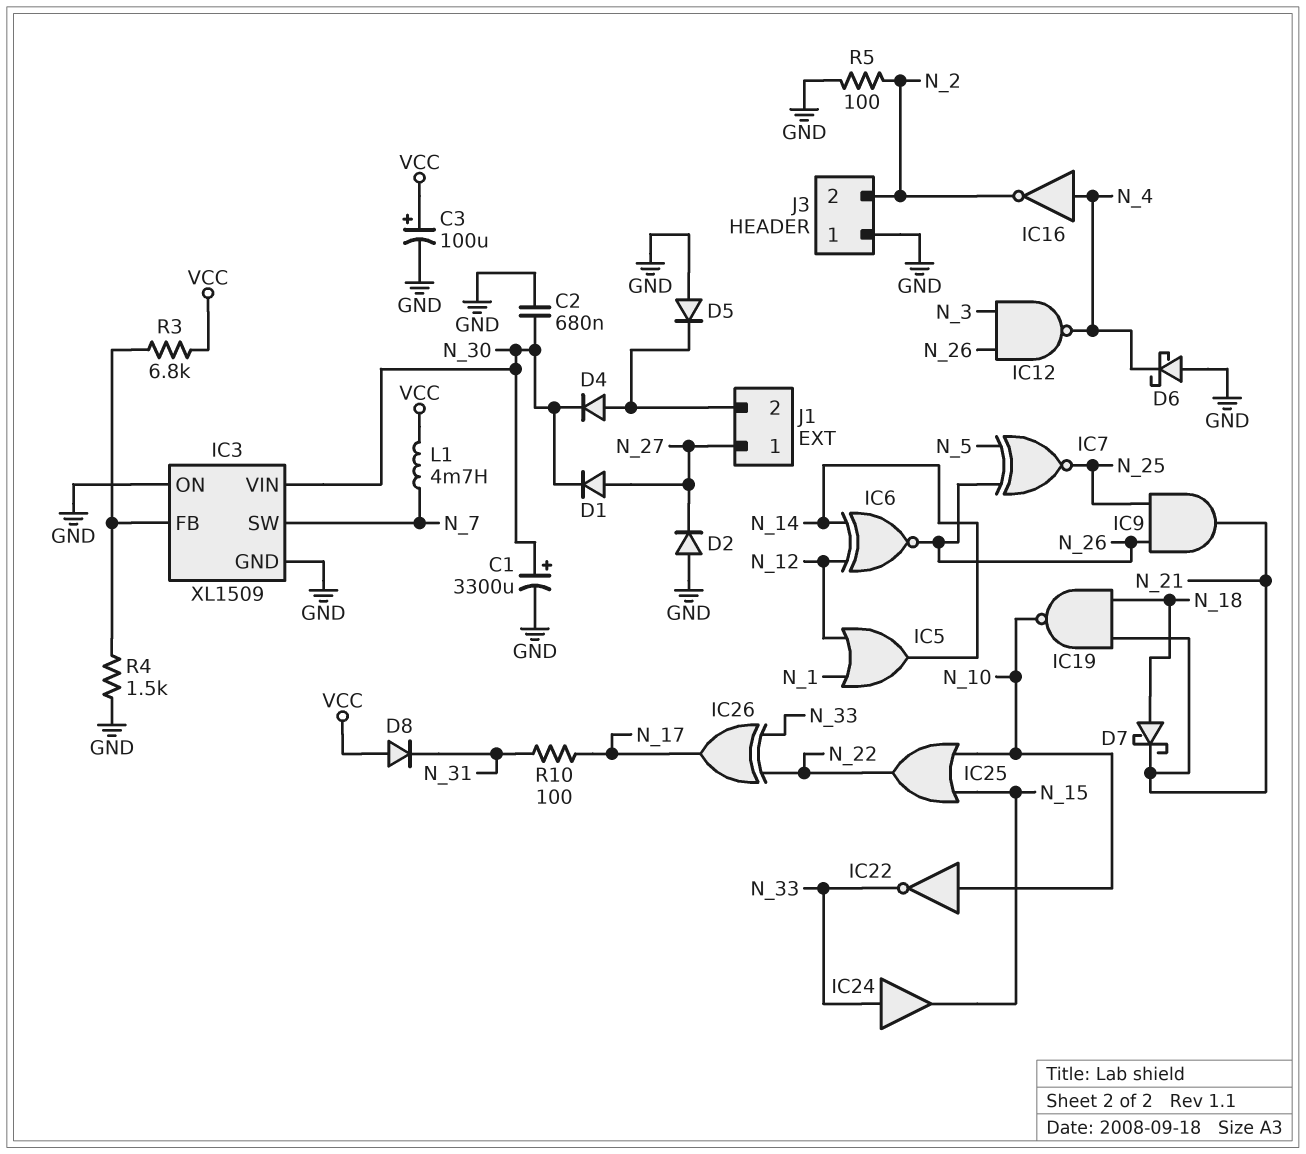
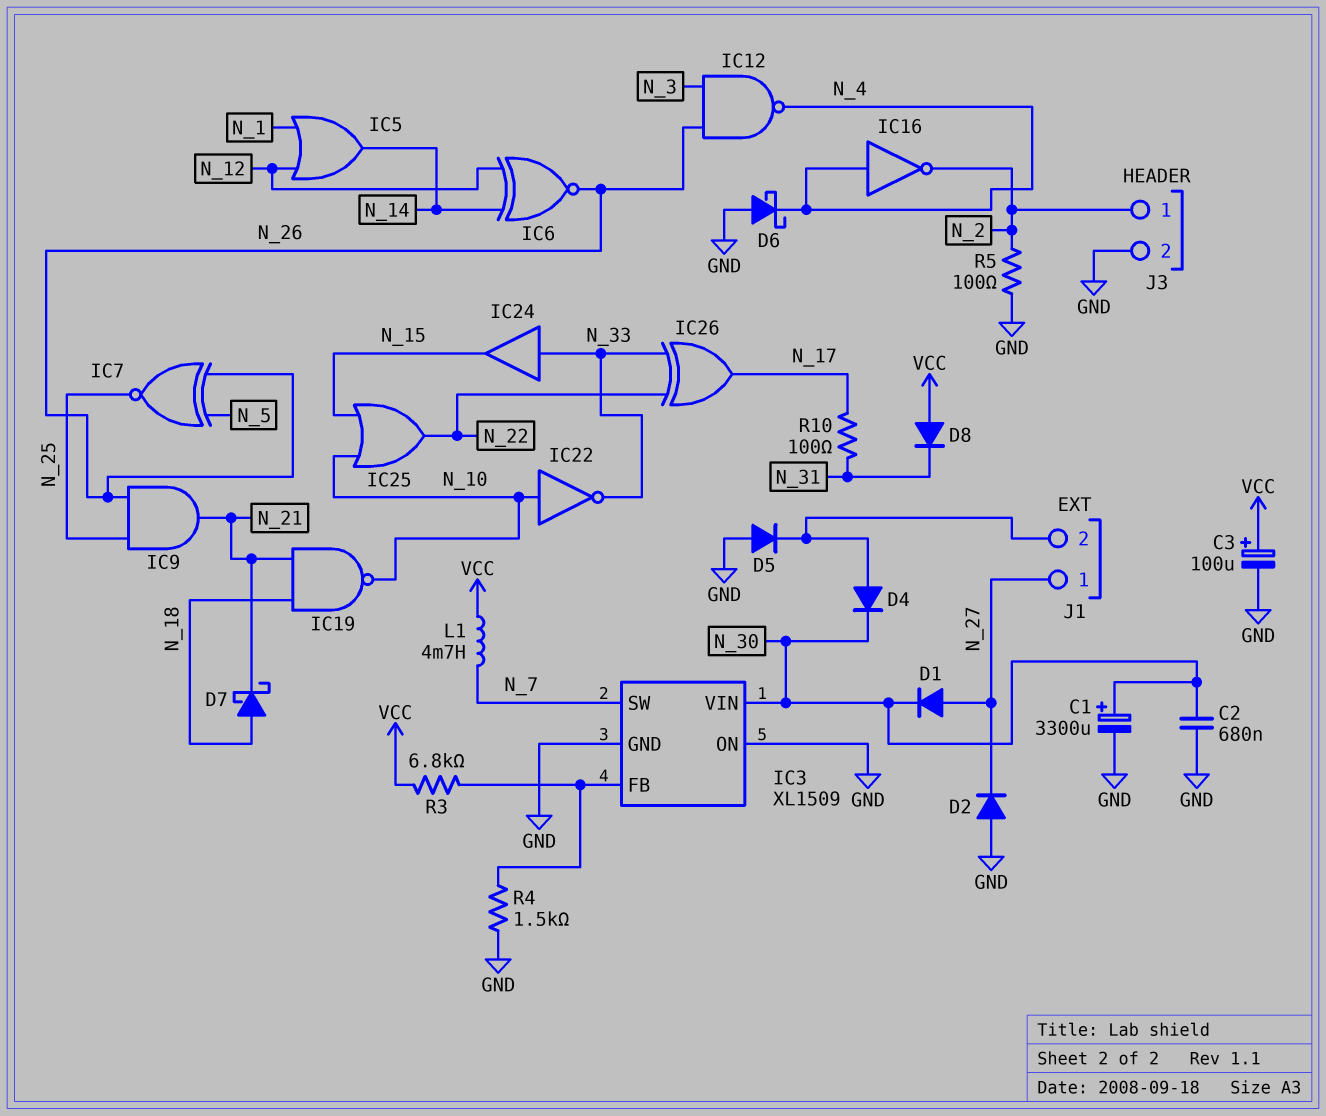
J3 pin 1: GND -> N_2
J3 pin 2: N_2 -> GND

